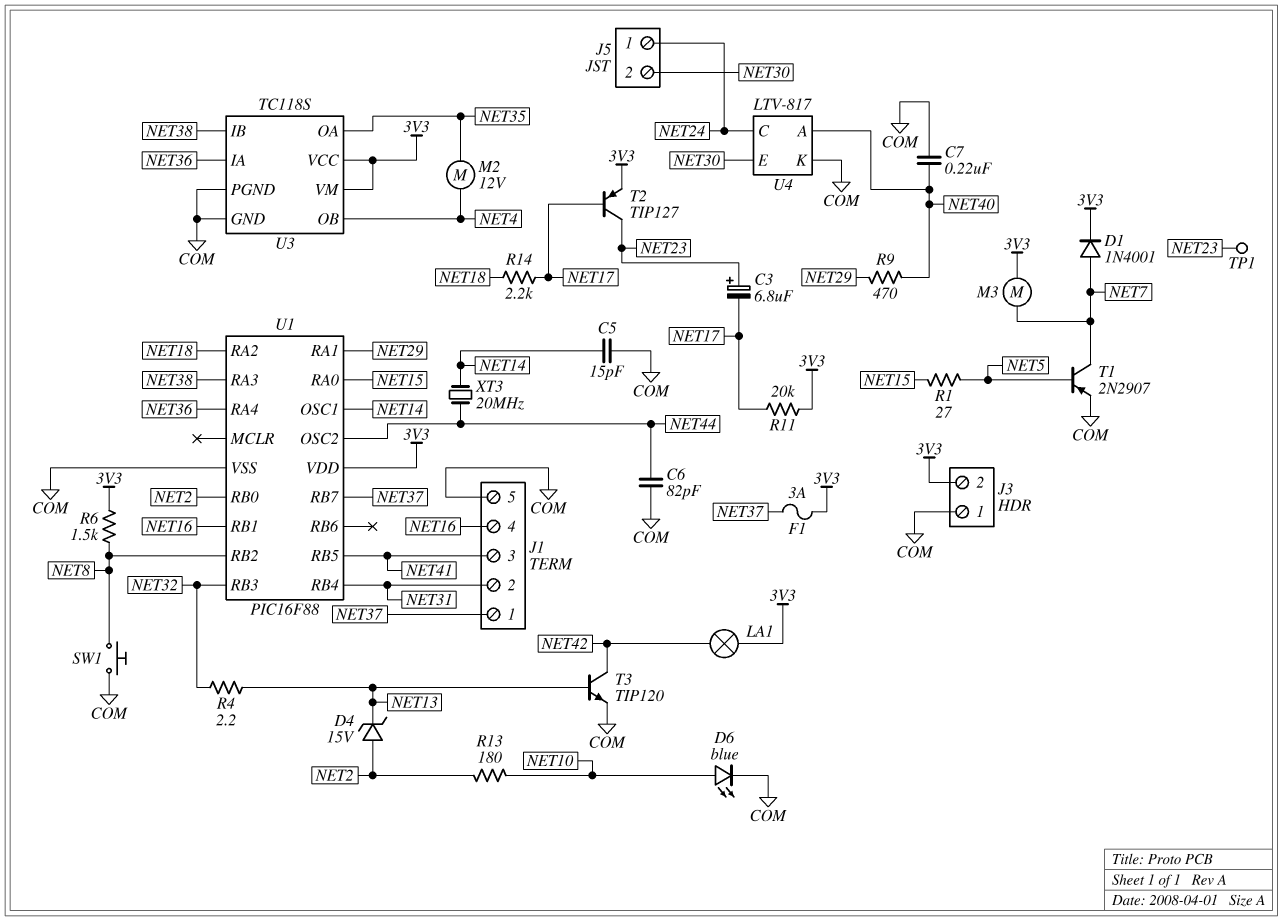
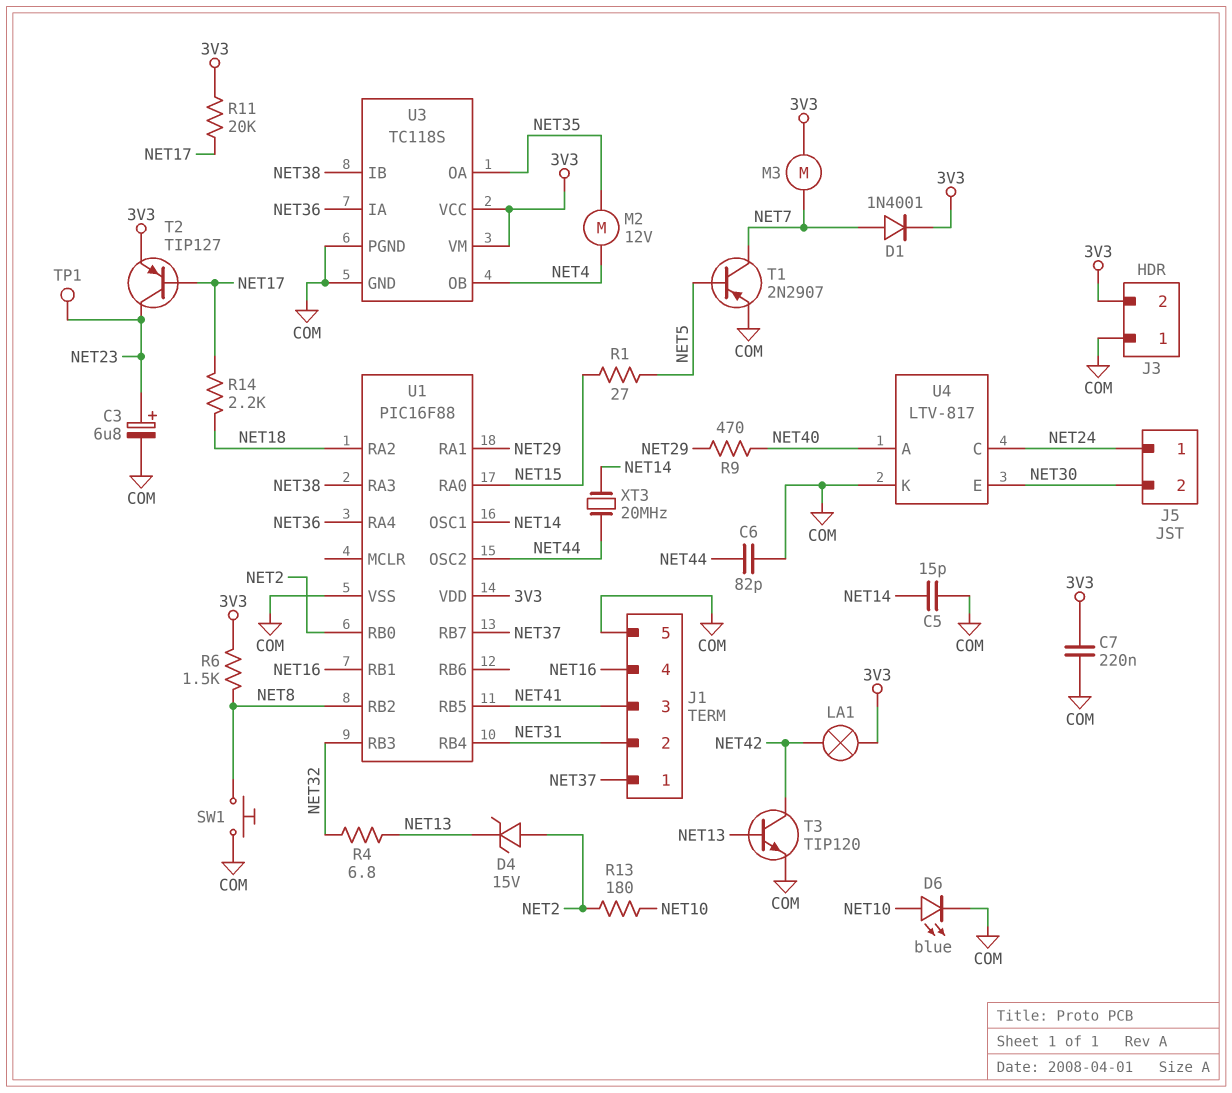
C3: 6.8uF (plus NET23, minus NET17) -> 6.8uF (plus NET23, minus COM)
C7: 220nF (COM, NET40) -> 220nF (3V3, COM)
F1: 3A (3V3, NET37) -> none
R4: 2.2 (NET13, NET32) -> 6.8 (NET13, NET32)

